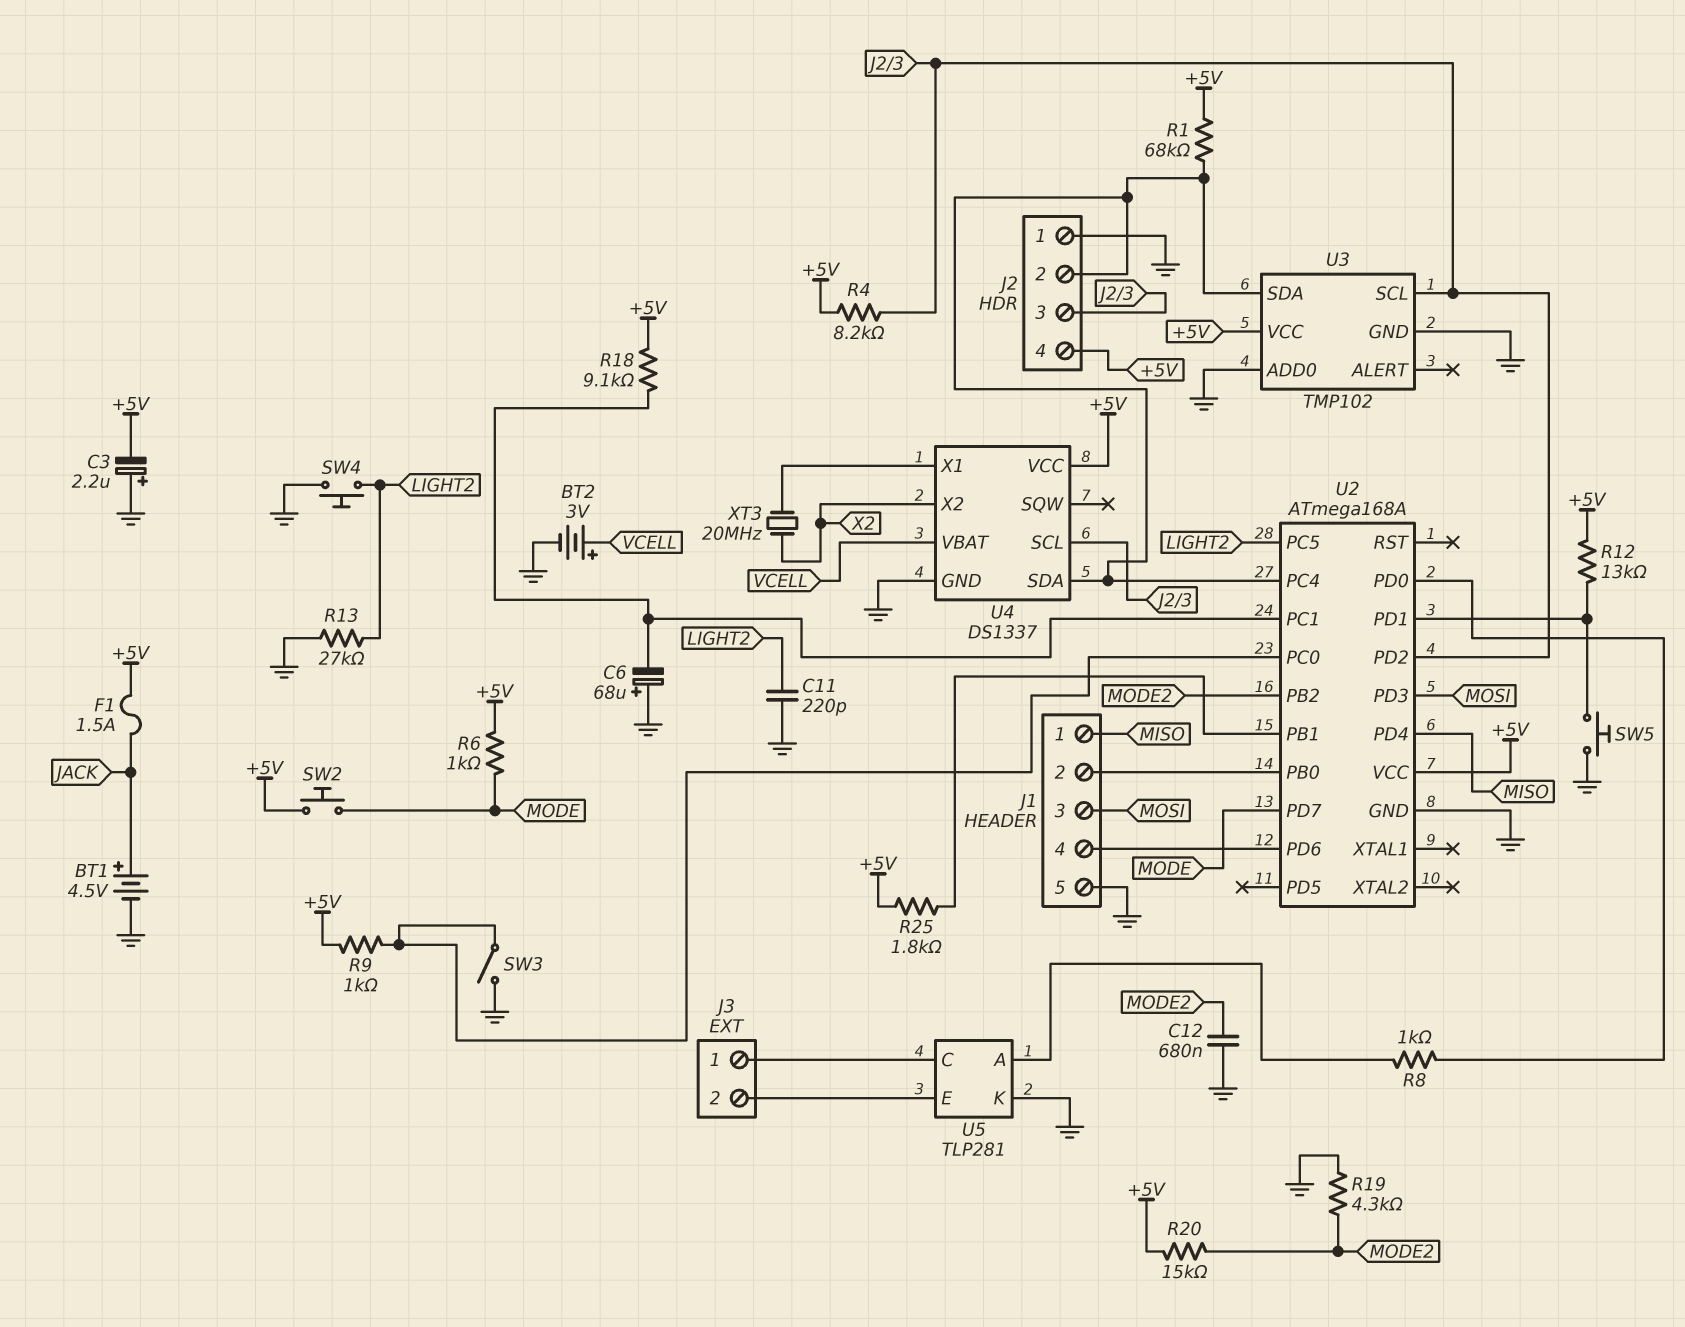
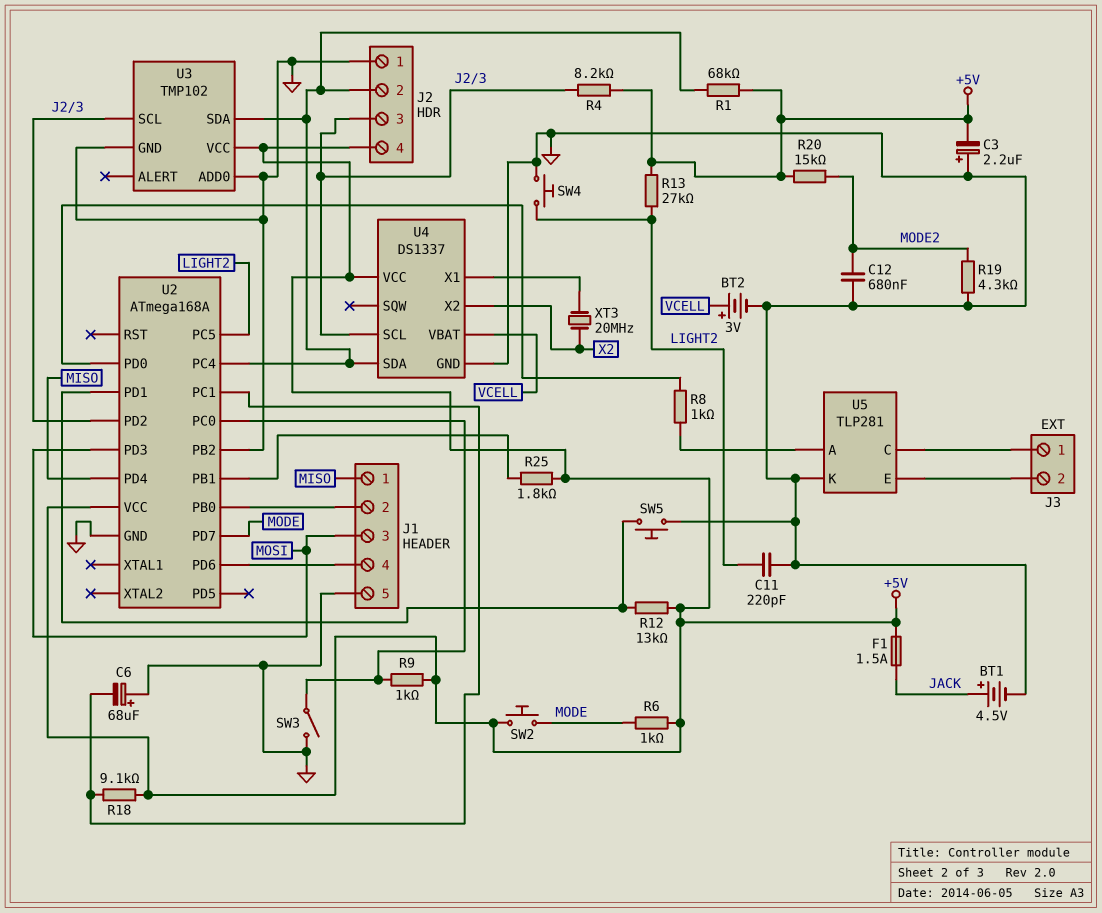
R13: 27k (GND, LIGHT2) -> 27k (+5V, LIGHT2)
U2 pin PB2: MODE2 -> GND

